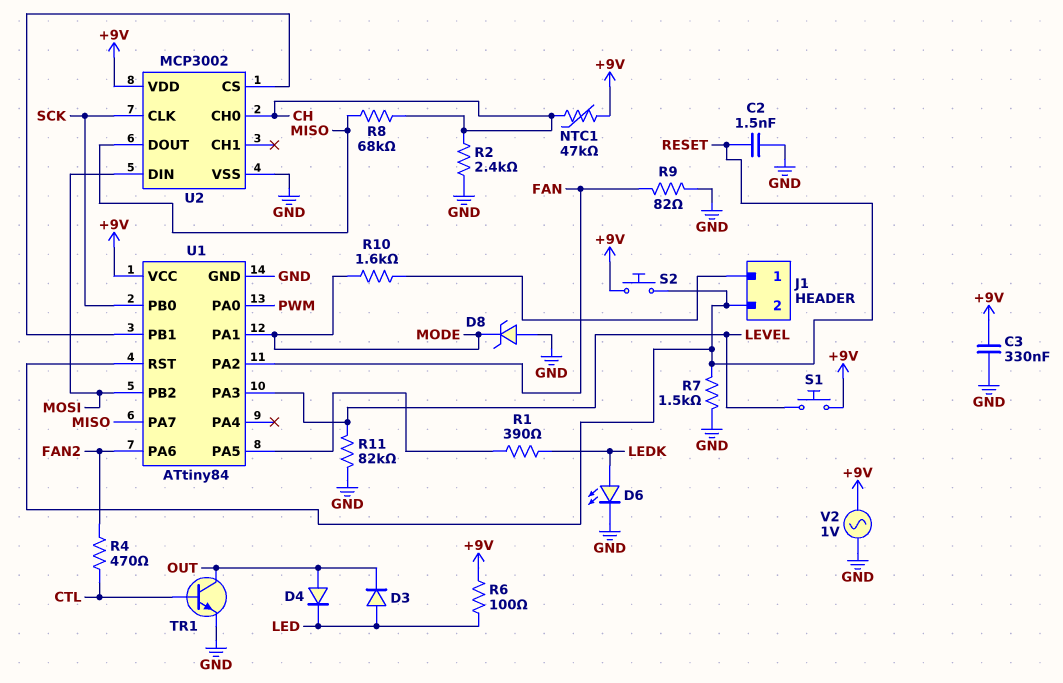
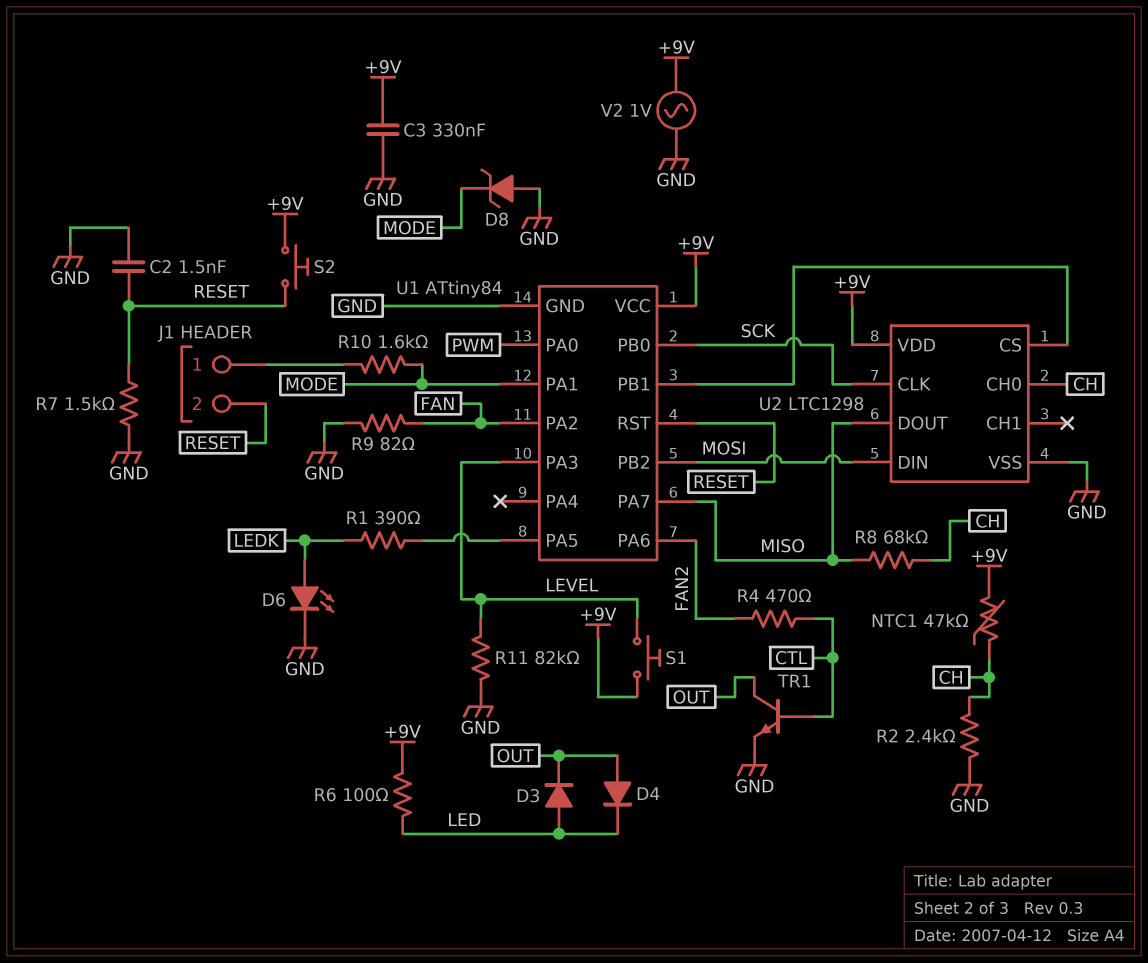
U2: MCP3002 -> LTC1298

